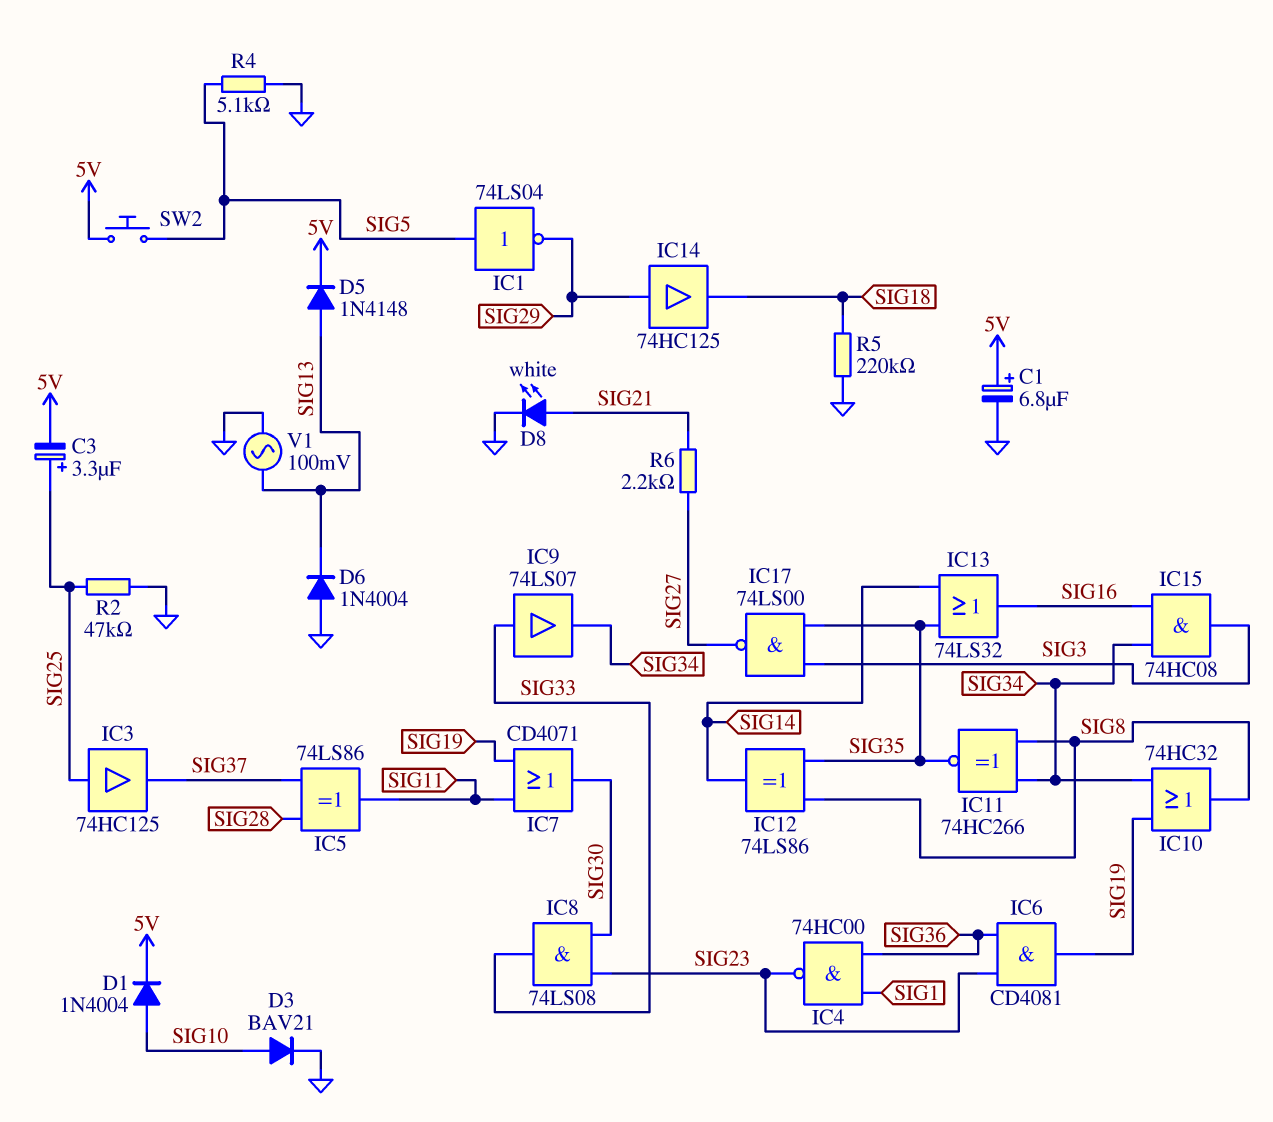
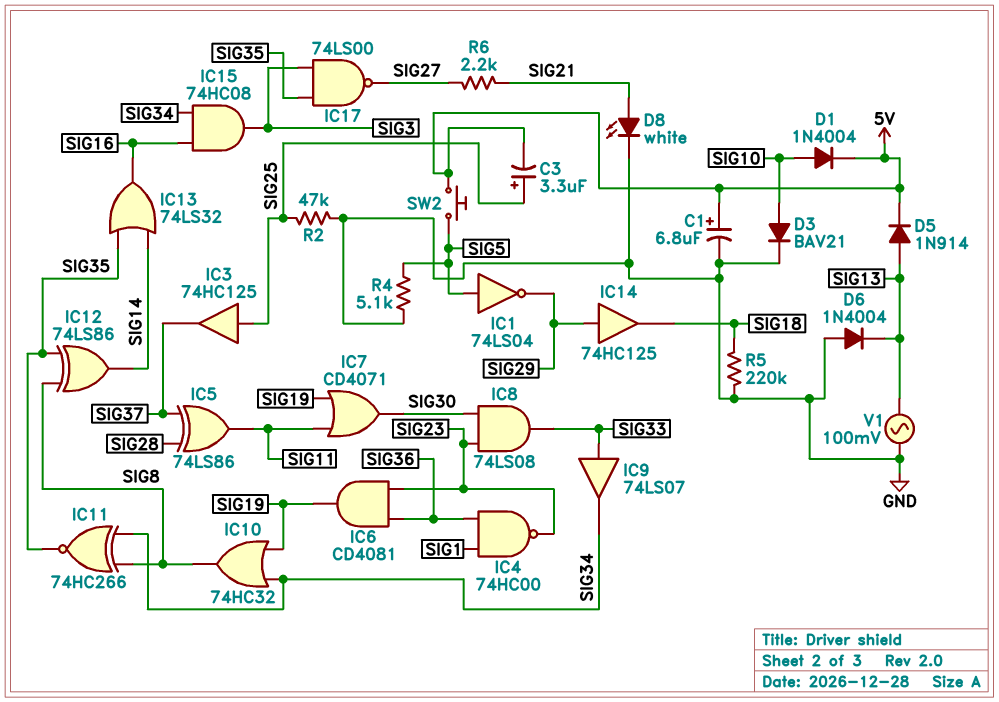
D5: diode 1N4148 (A SIG13, K 5V) -> diode 1N914 (A SIG13, K 5V)

